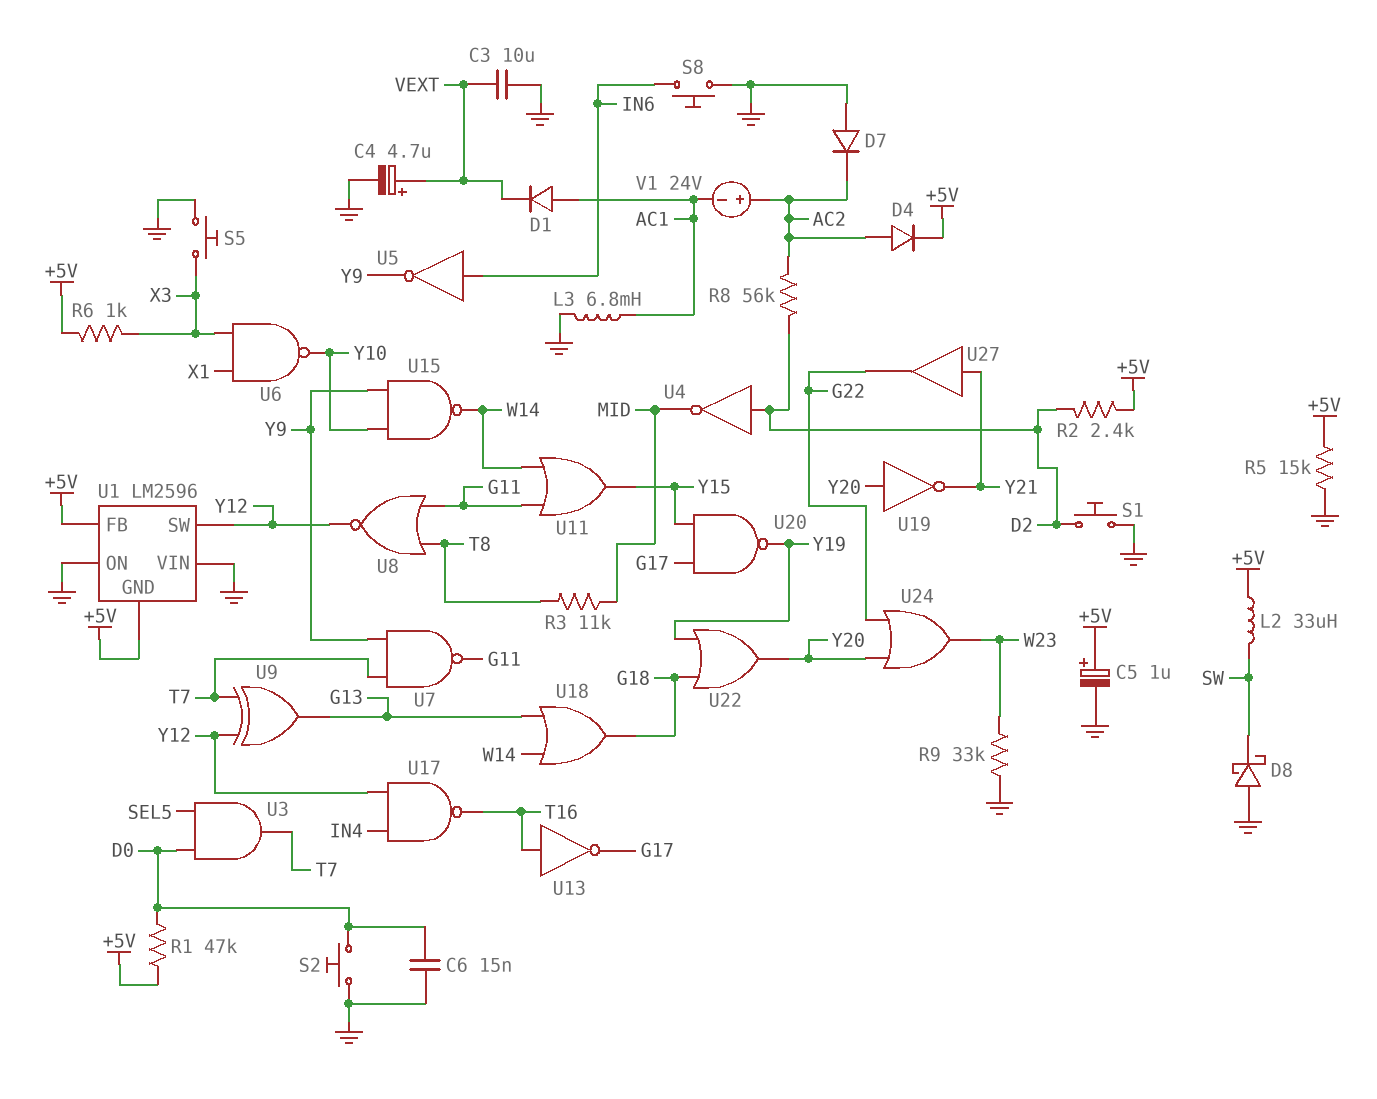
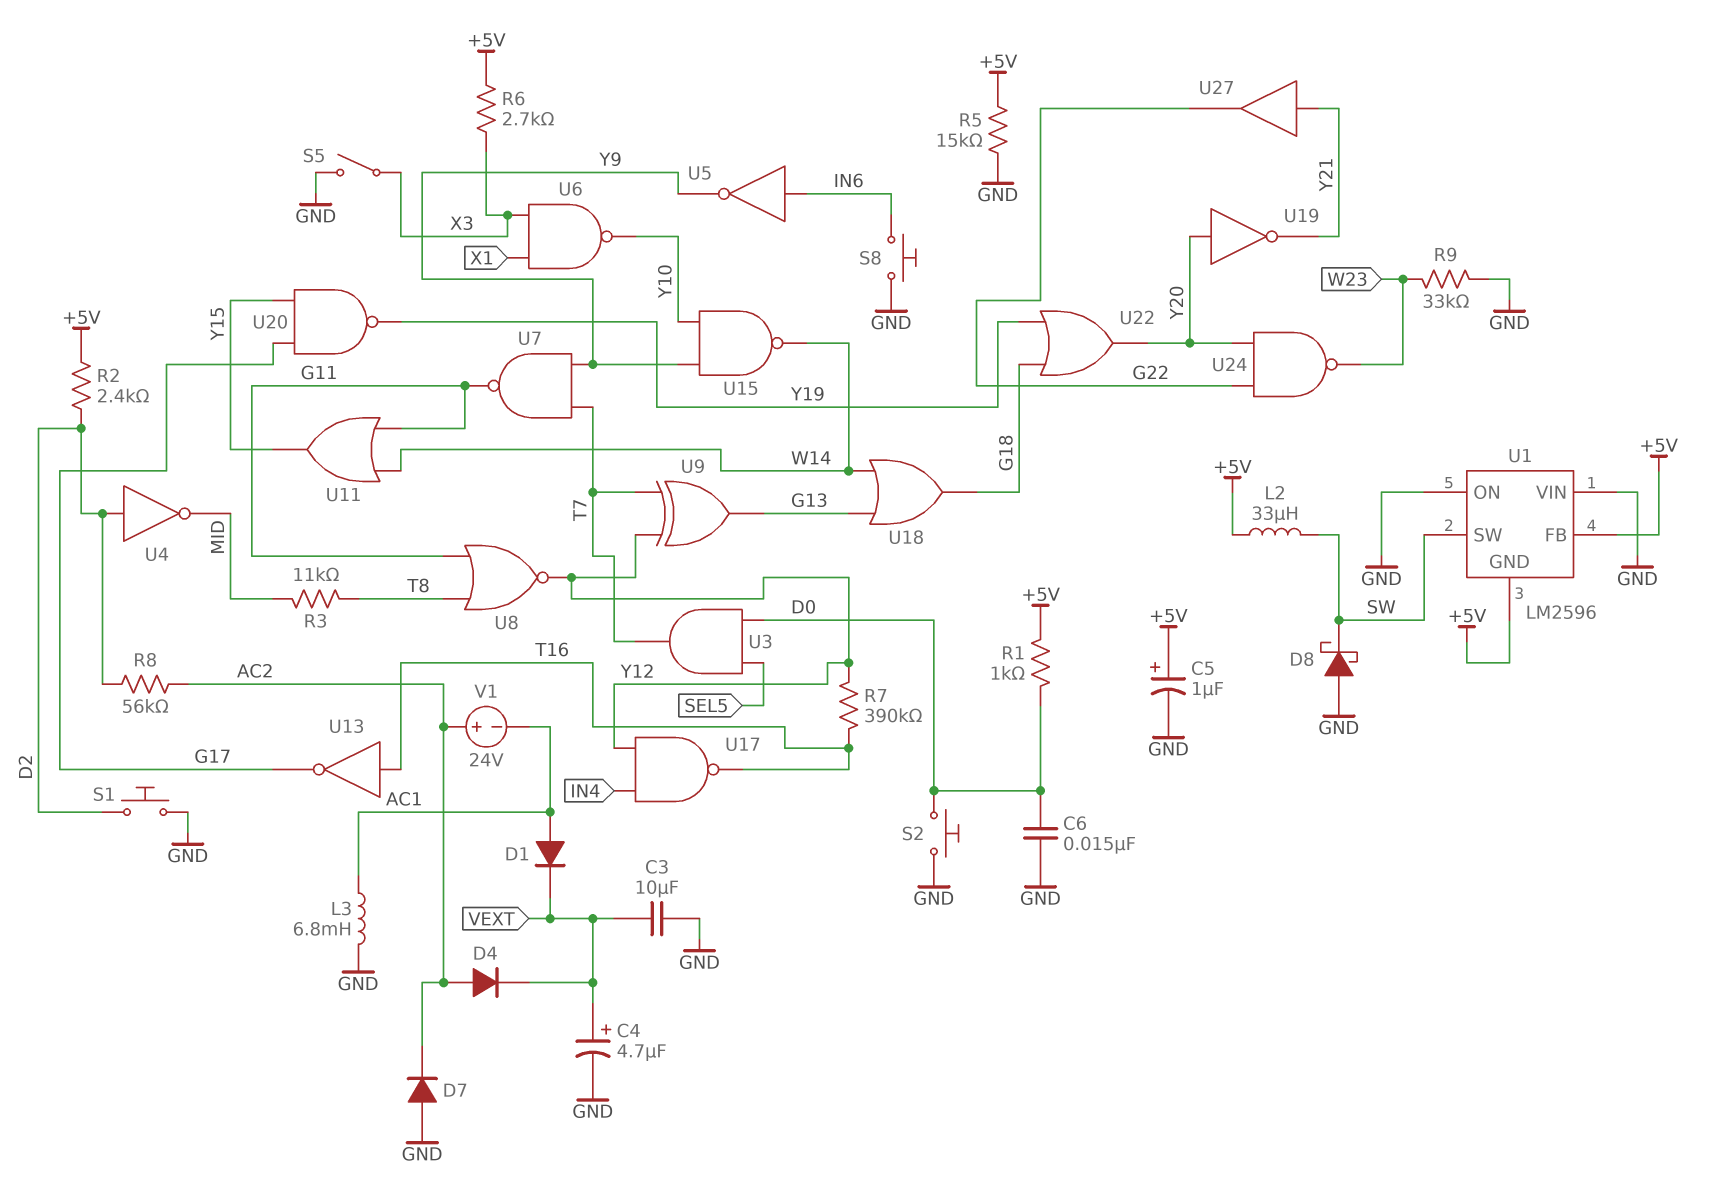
D4: diode (A AC2, K +5V) -> diode (A AC2, K VEXT)
R1: 47k (+5V, D0) -> 1k (+5V, D0)
R6: 1k (+5V, X3) -> 2.7k (+5V, X3)
R7: none -> 390k (T16, Y12)
S5: button (GND, X3) -> switch (GND, X3)
U1 pin SW: Y12 -> SW
U24: OR (in G22, in Y20, out W23) -> NAND (in G22, in Y20, out W23)

